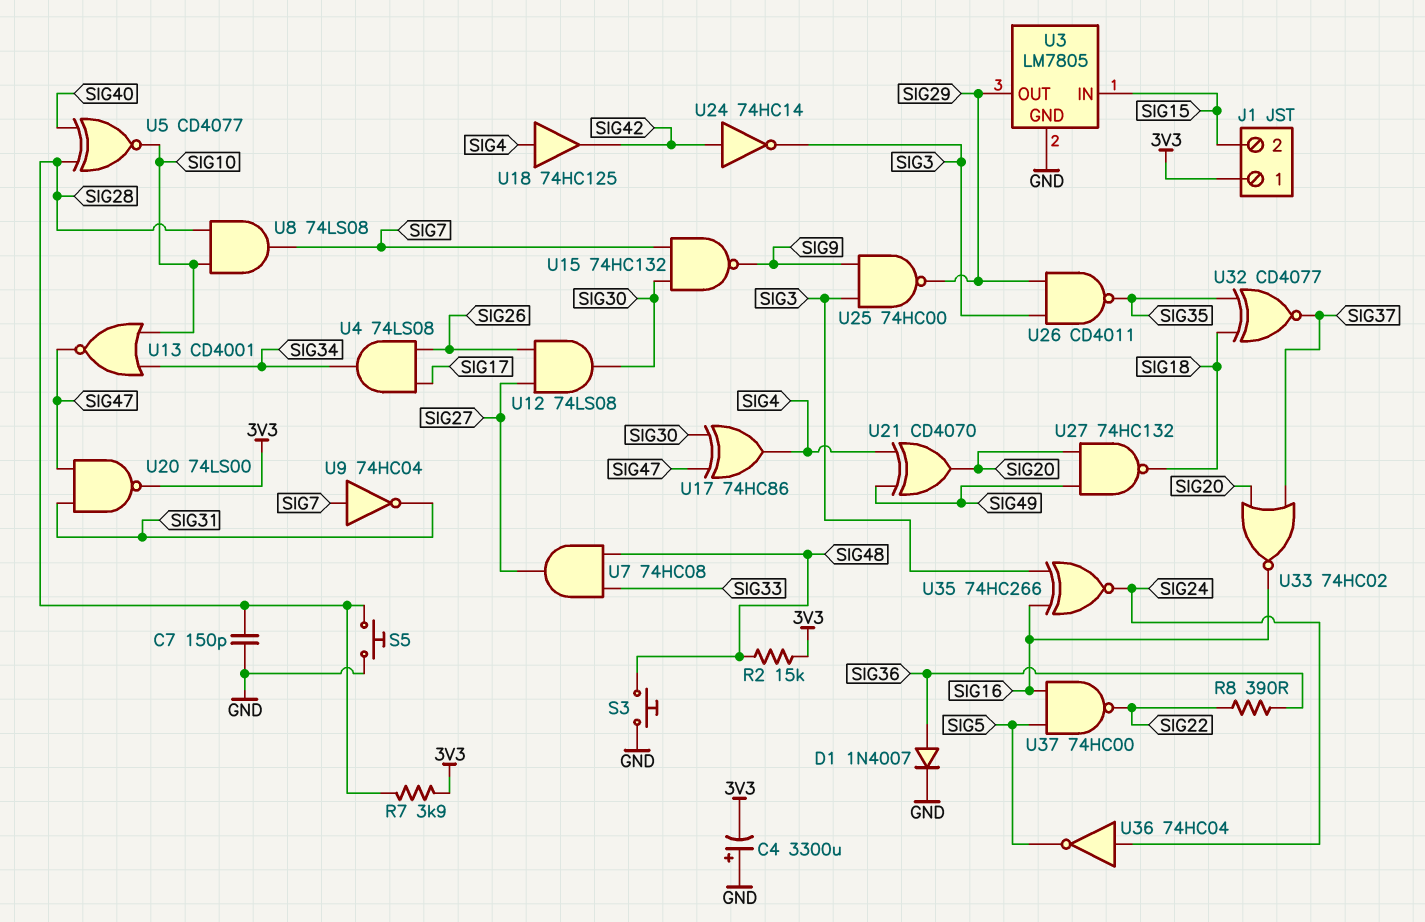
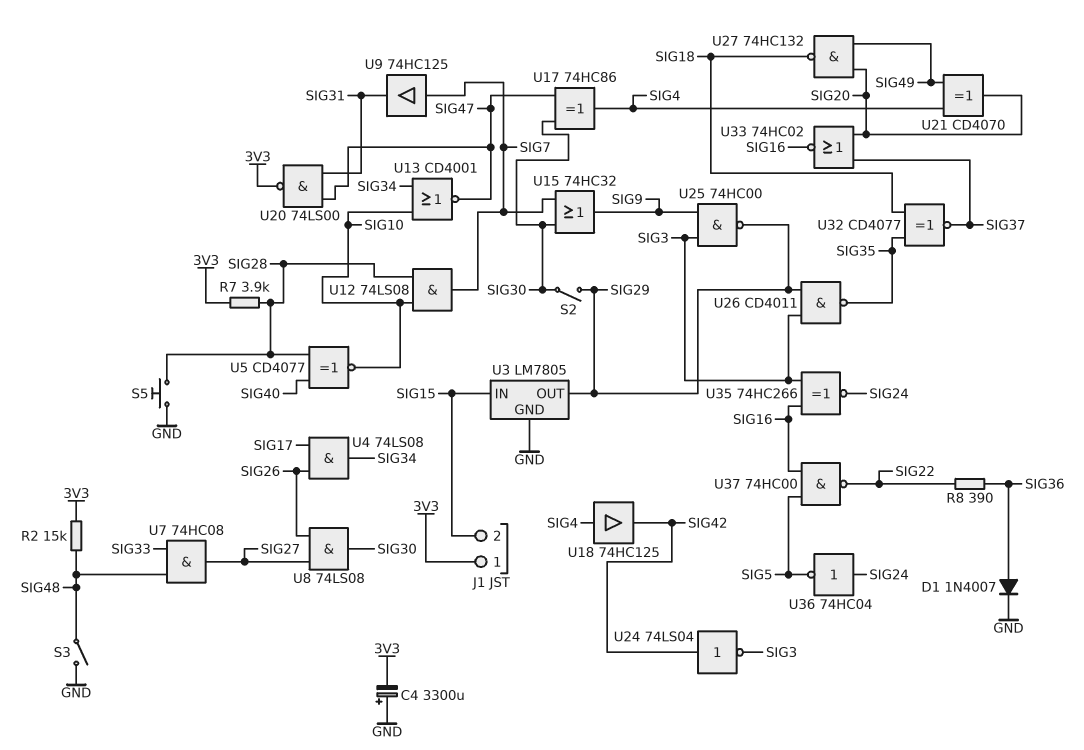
C7: 150pF (GND, SIG28) -> none
S2: none -> switch (SIG29, SIG30)
S3: button (GND, SIG48) -> switch (GND, SIG48)
U8: AND 74LS08 (in SIG10, in SIG28, out SIG7) -> AND 74LS08 (in SIG26, in SIG27, out SIG30)
U9: NOT 74HC04 (in SIG7, out SIG31) -> buffer 74HC125 (in SIG7, out SIG31)
U12: AND 74LS08 (in SIG26, in SIG27, out SIG30) -> AND 74LS08 (in SIG10, in SIG28, out SIG7)
U15: NAND 74HC132 (in SIG7, in SIG30, out SIG9) -> OR 74HC32 (in SIG7, in SIG30, out SIG9)
U24: NOT 74HC14 (in SIG42, out SIG3) -> NOT 74LS04 (in SIG42, out SIG3)

